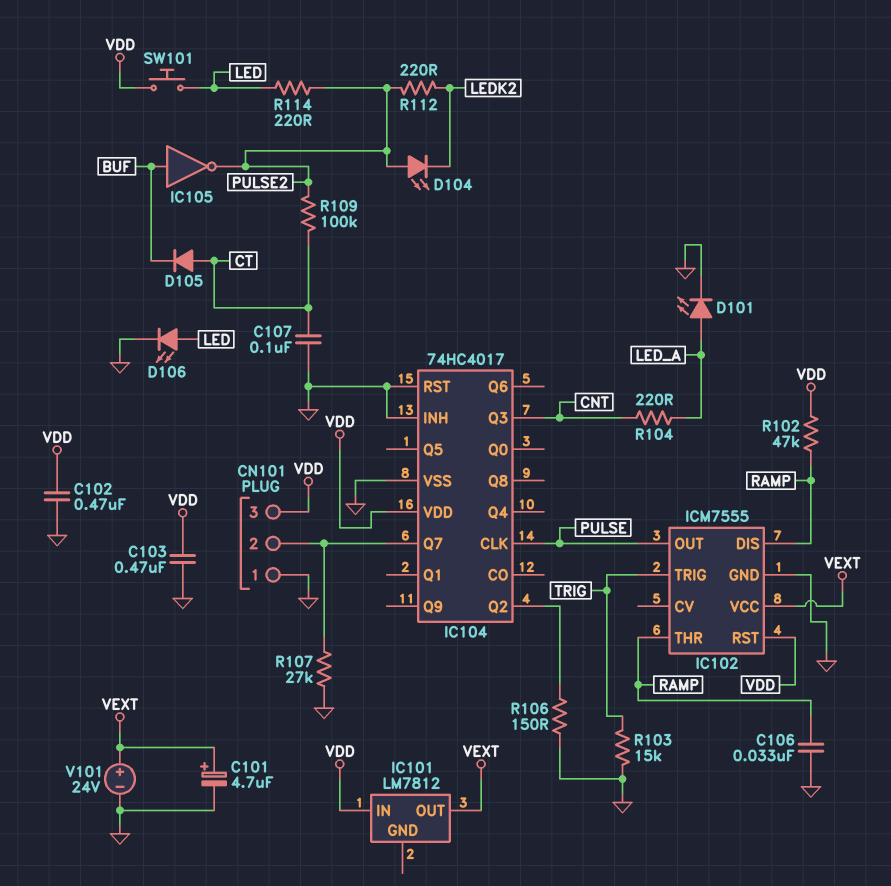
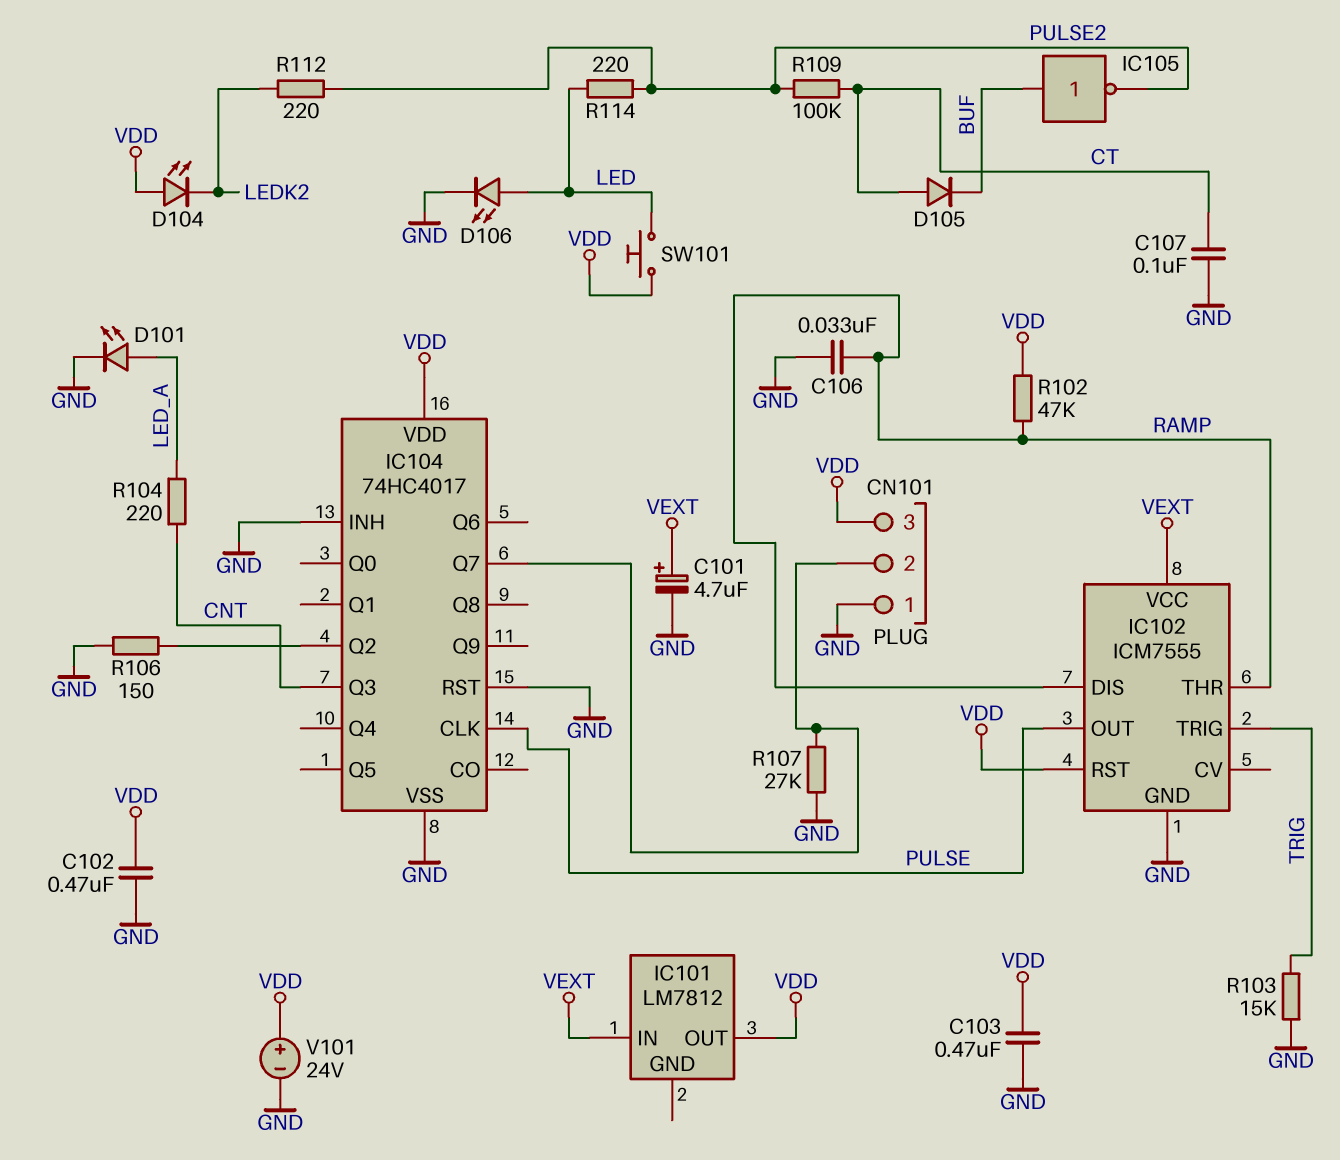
D104: LED (A PULSE2, K LEDK2) -> LED (A VDD, K LEDK2)
IC101 pin IN: VDD -> VEXT
IC101 pin OUT: VEXT -> VDD
V101: 24V (plus VEXT, minus GND) -> 24V (plus VDD, minus GND)

